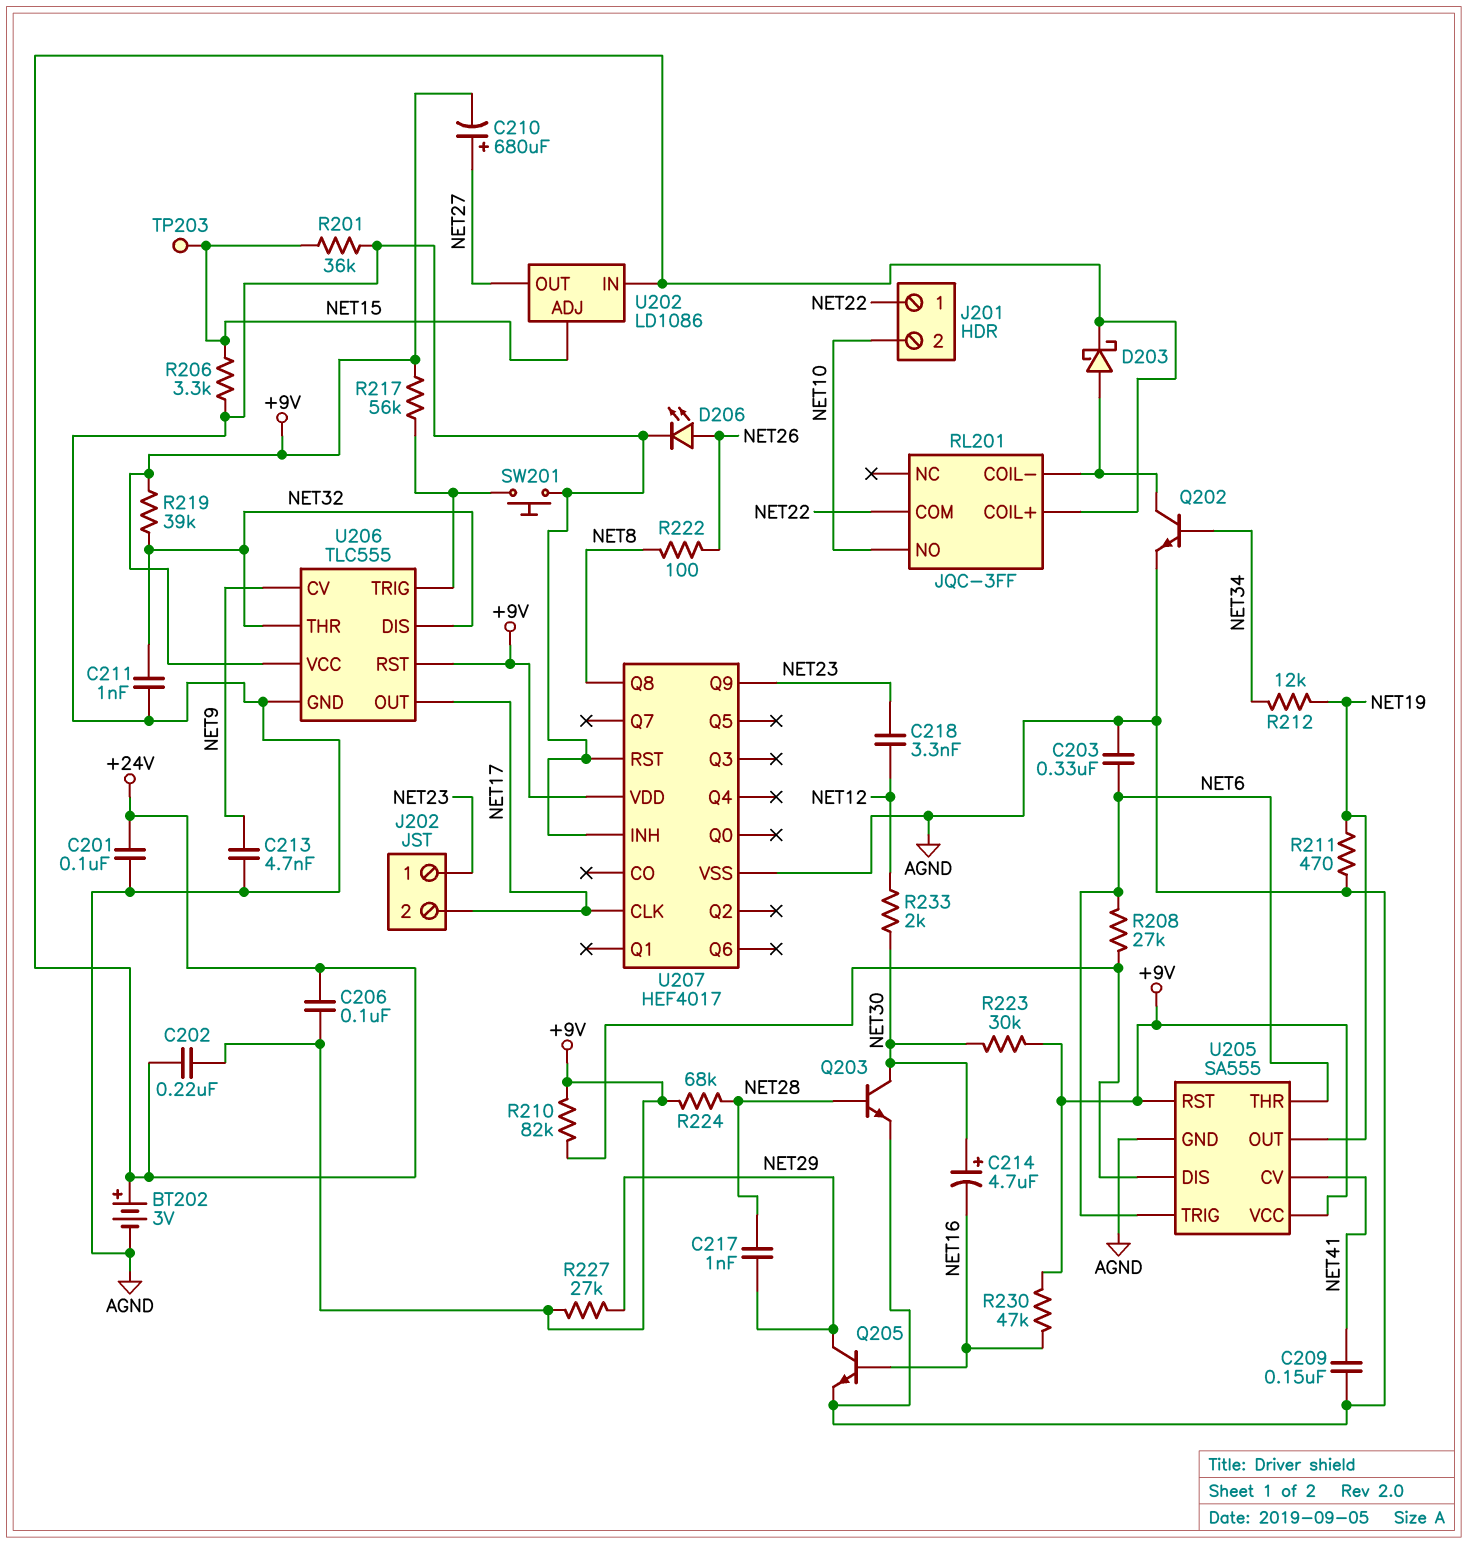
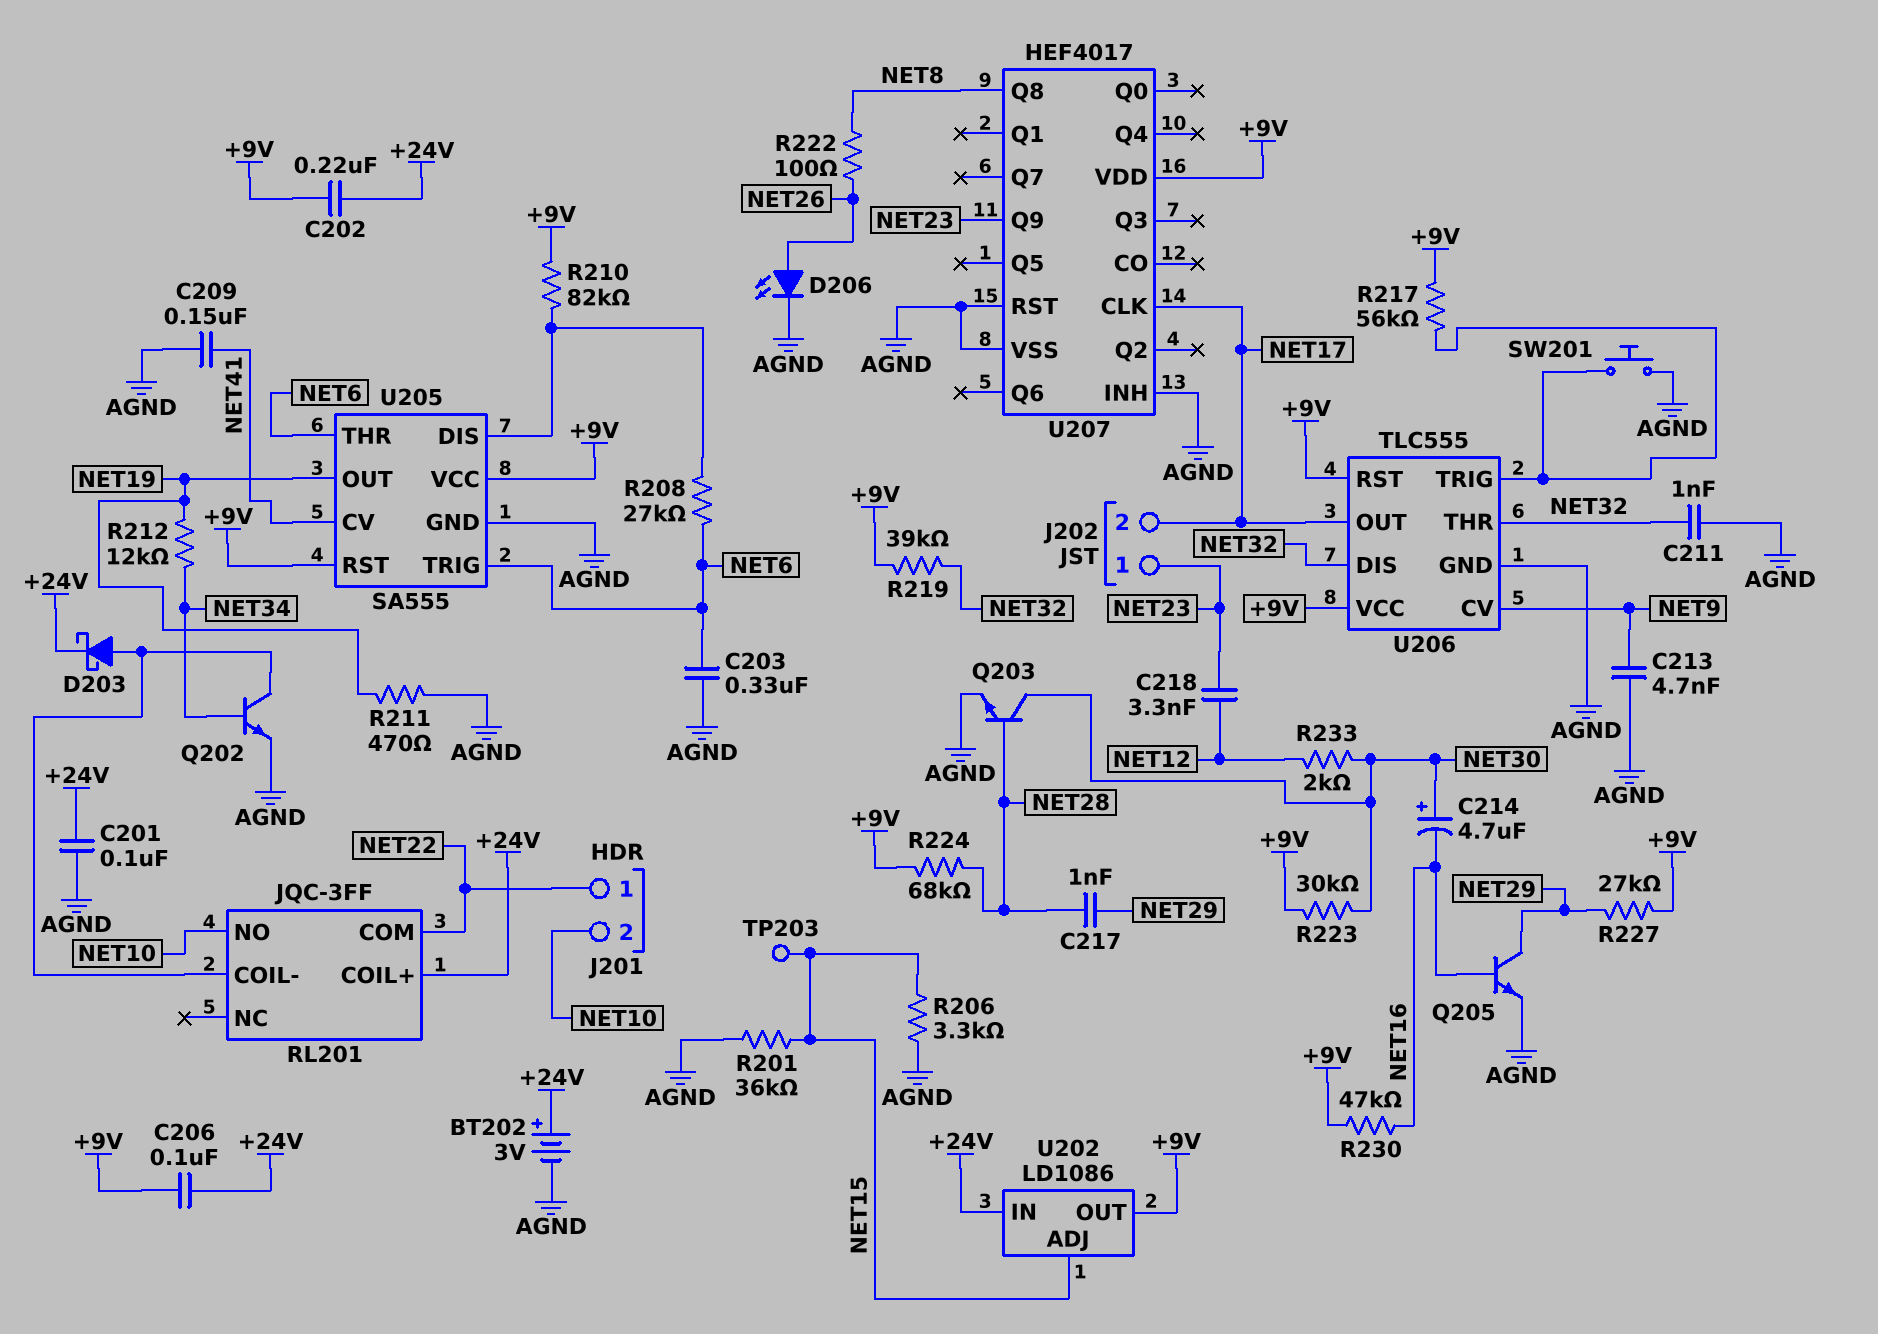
C210: 680uF (plus NET27, minus +9V) -> none
U202 pin OUT: NET27 -> +9V

